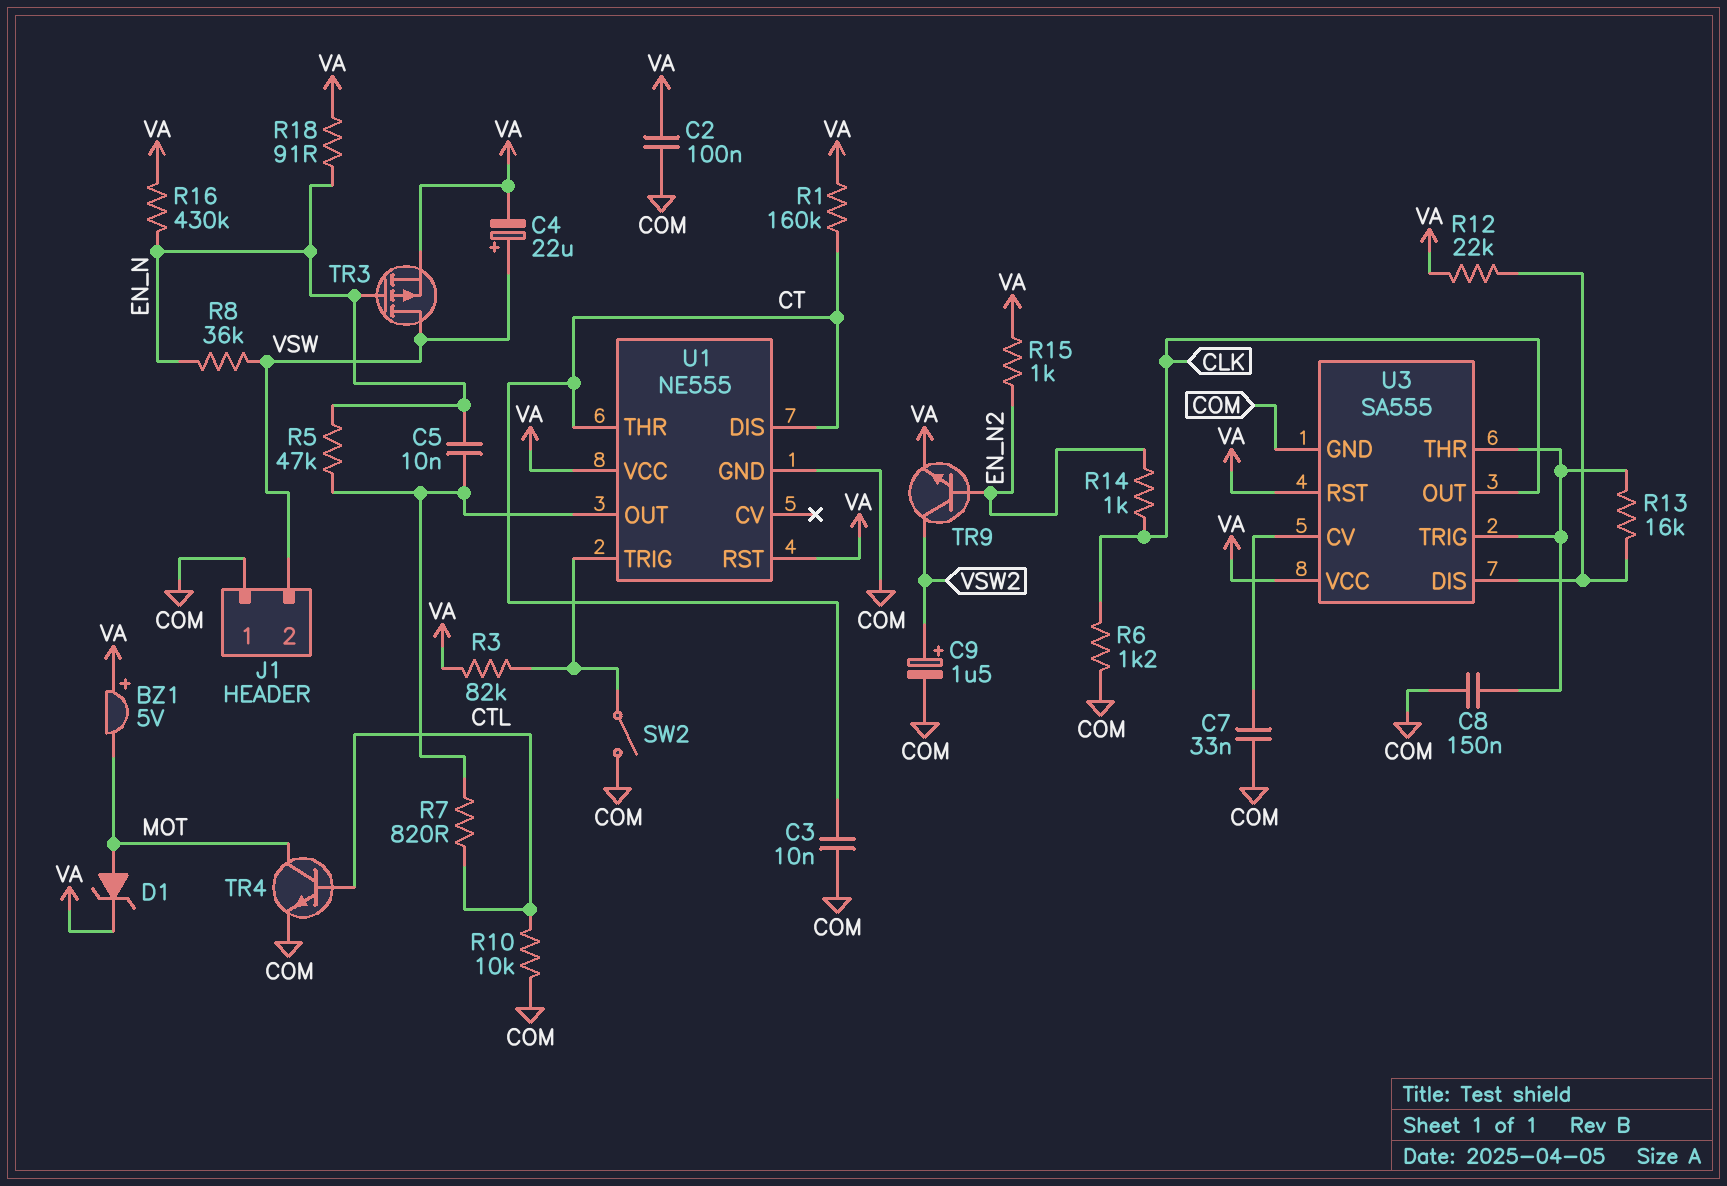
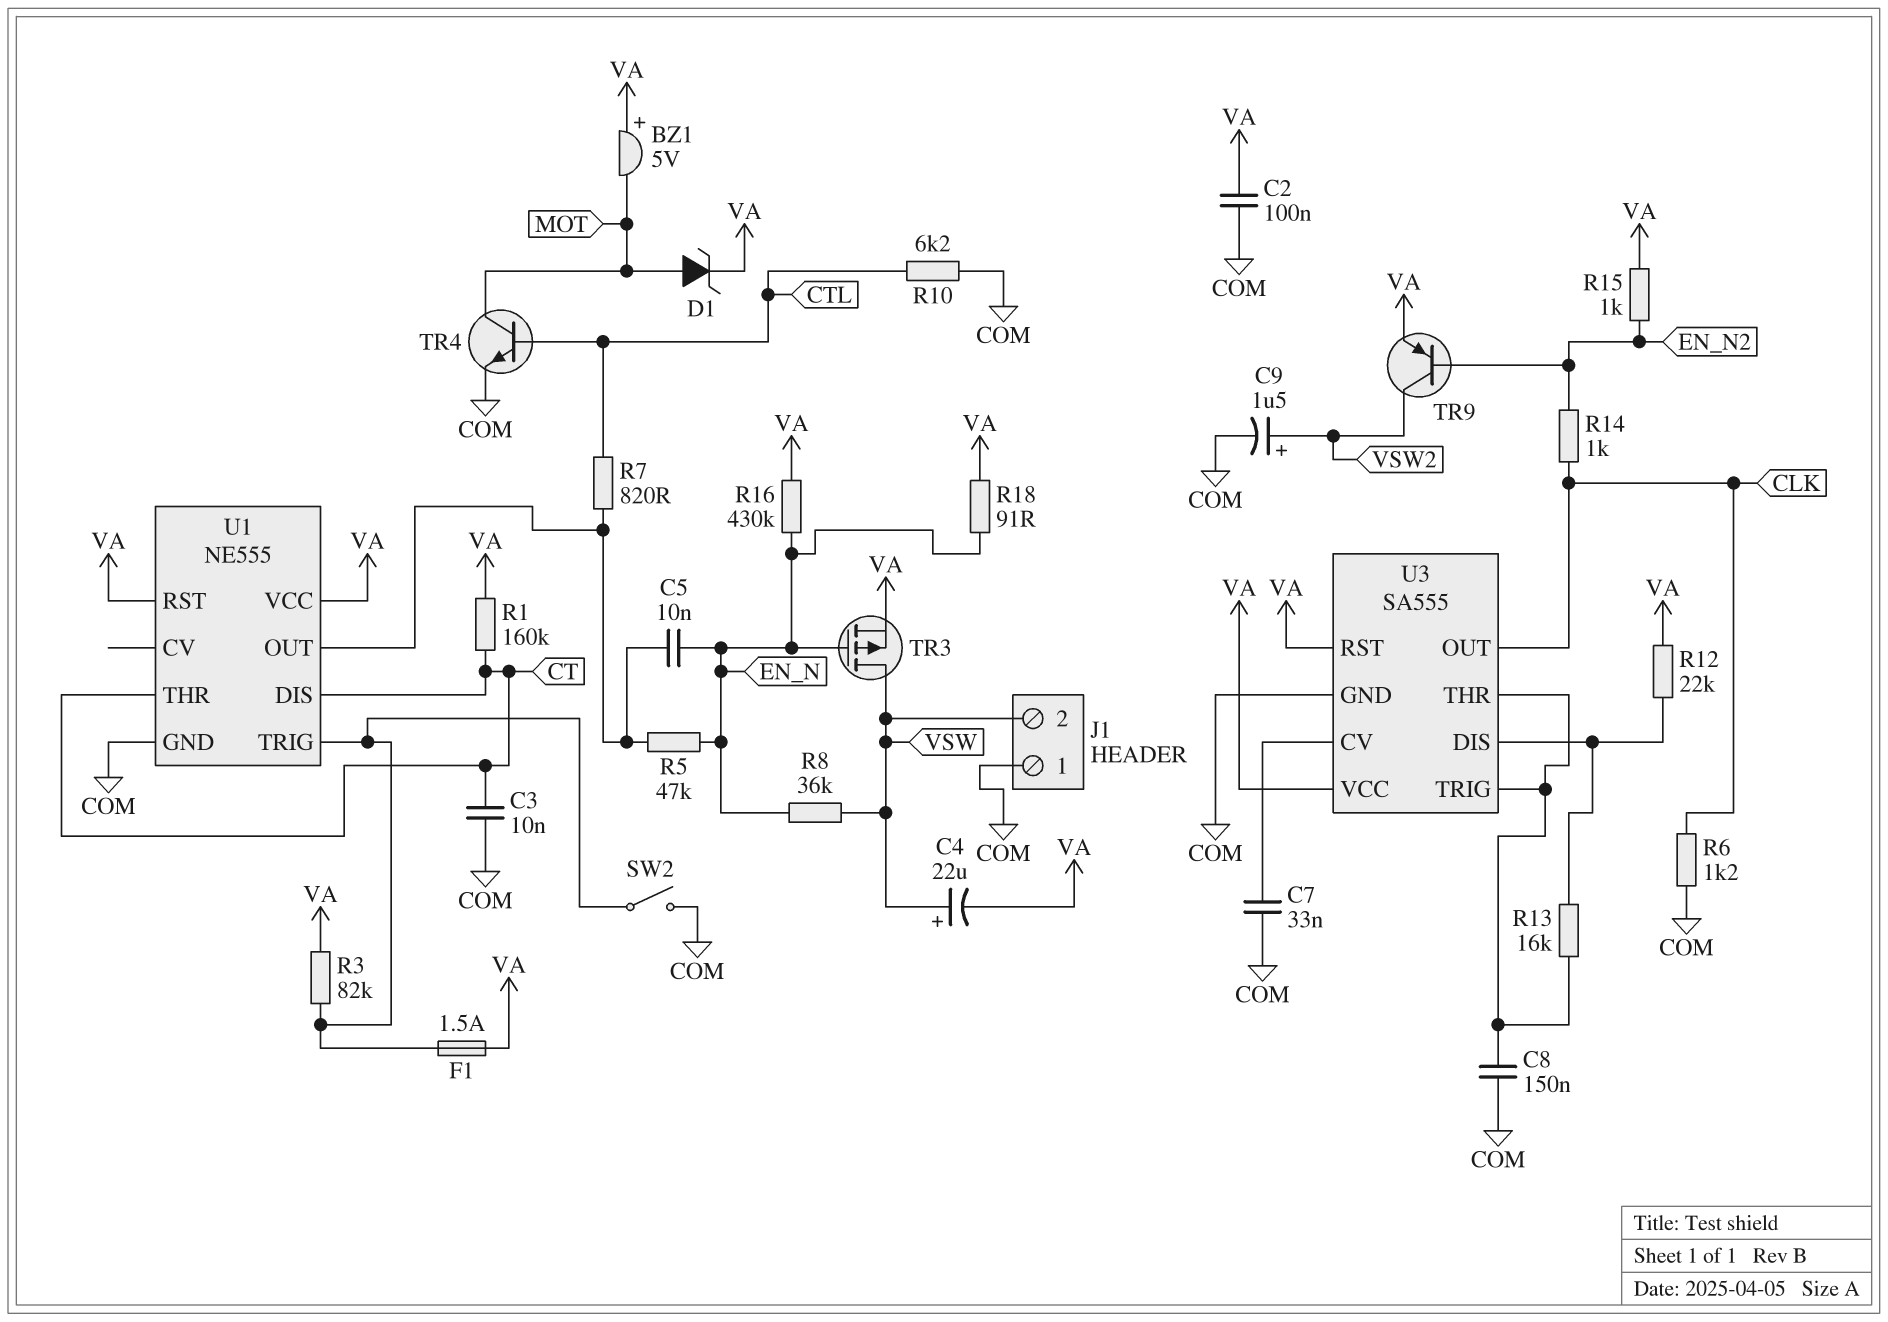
F1: none -> 1.5A (U1/TRIG, VA)
R10: 10k (COM, CTL) -> 6.2k (COM, CTL)
TR9: NPN (B EN_N2, C VSW2, E VA) -> PNP (B EN_N2, C VSW2, E VA)

